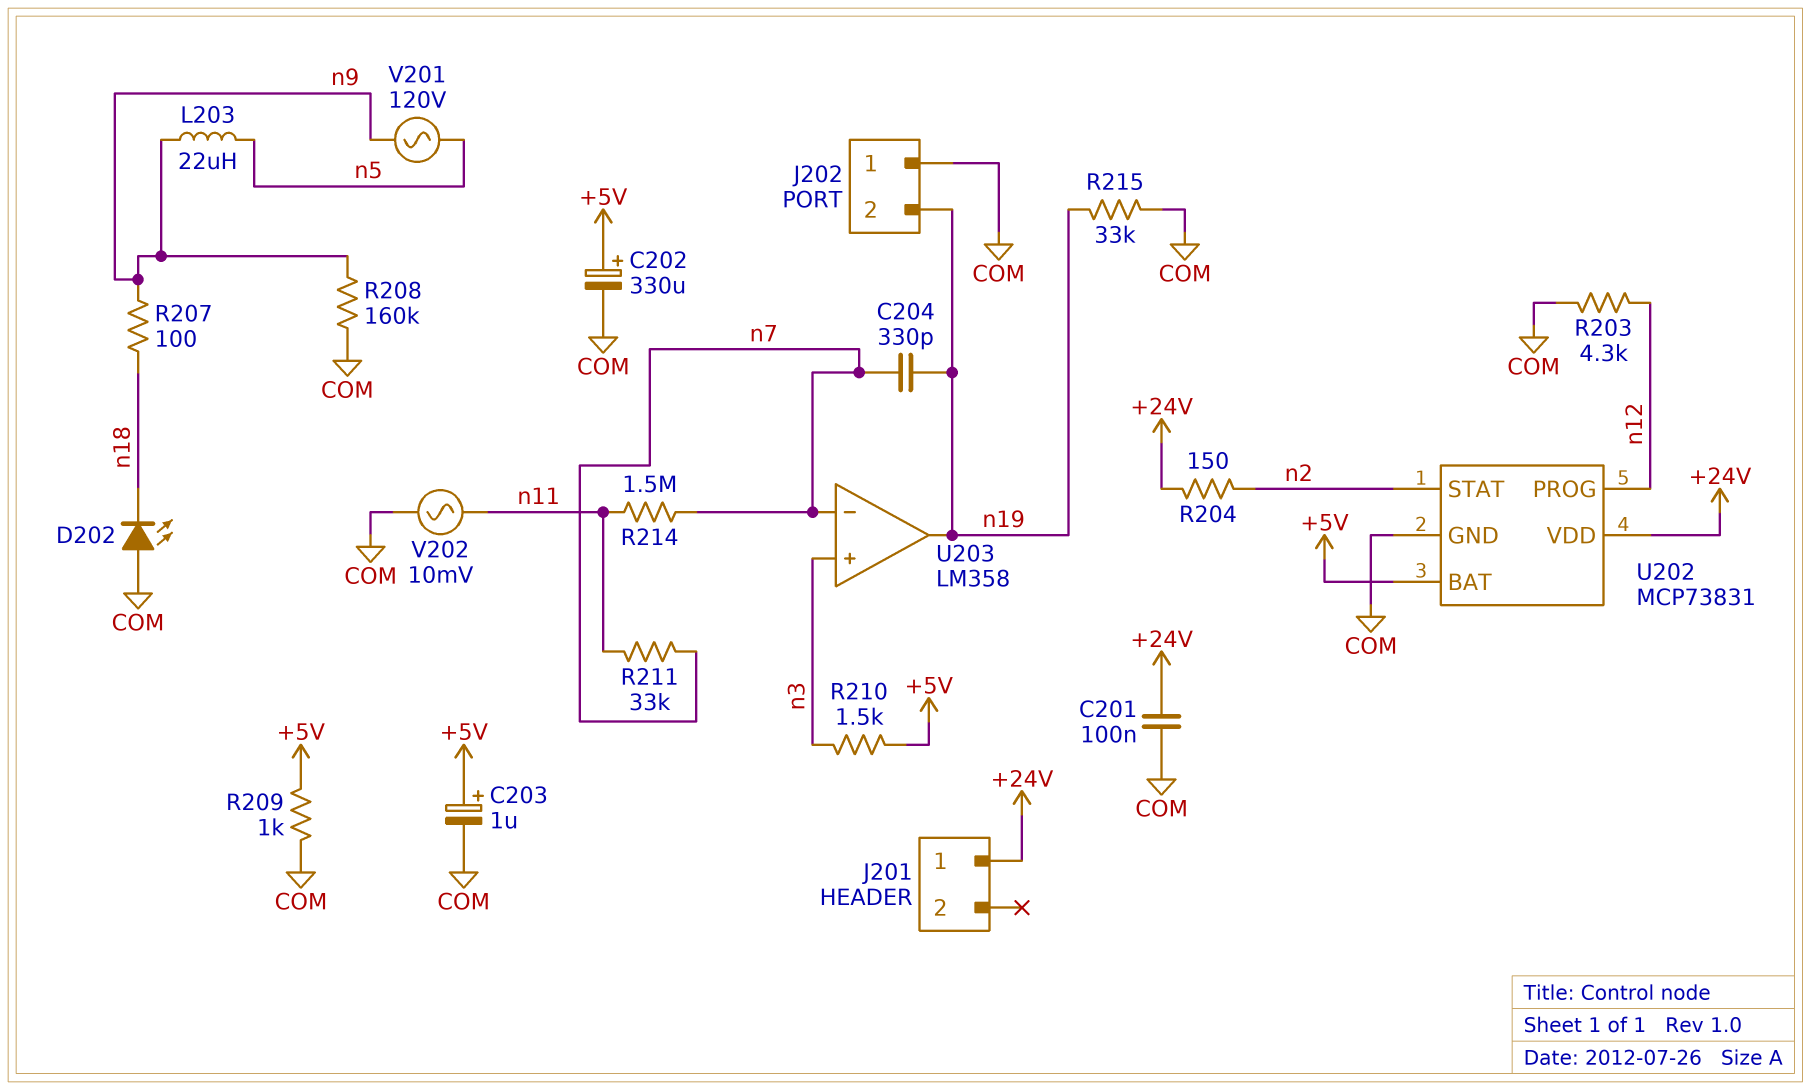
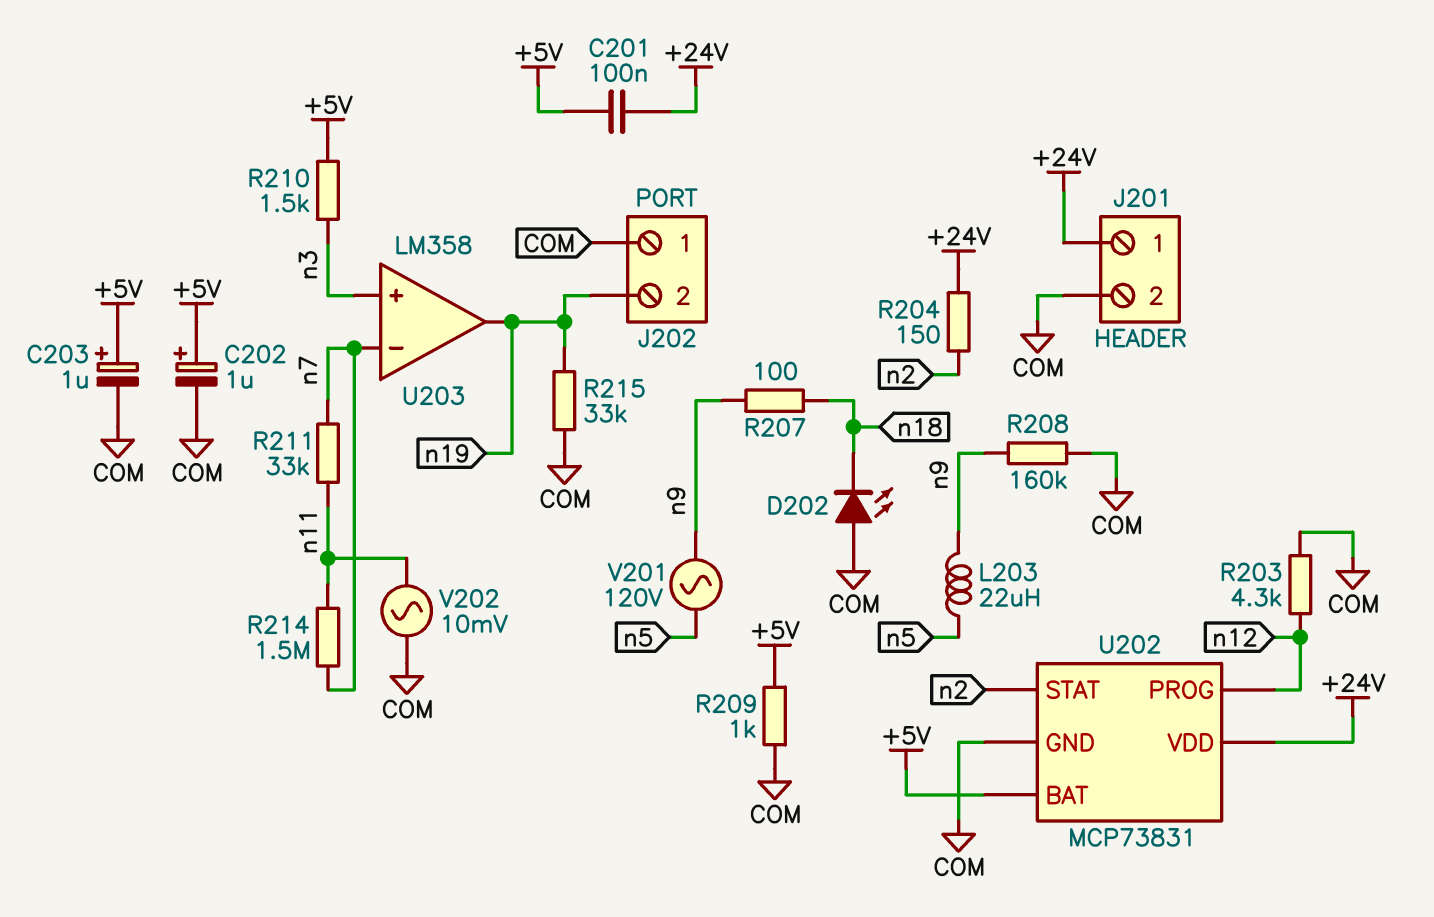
C201: 100nF (+24V, COM) -> 100nF (+5V, +24V)
C202: 330uF (plus +5V, minus COM) -> 1uF (plus +5V, minus COM)
C204: 330pF (n7, n19) -> none
J201 pin 2: none -> COM

